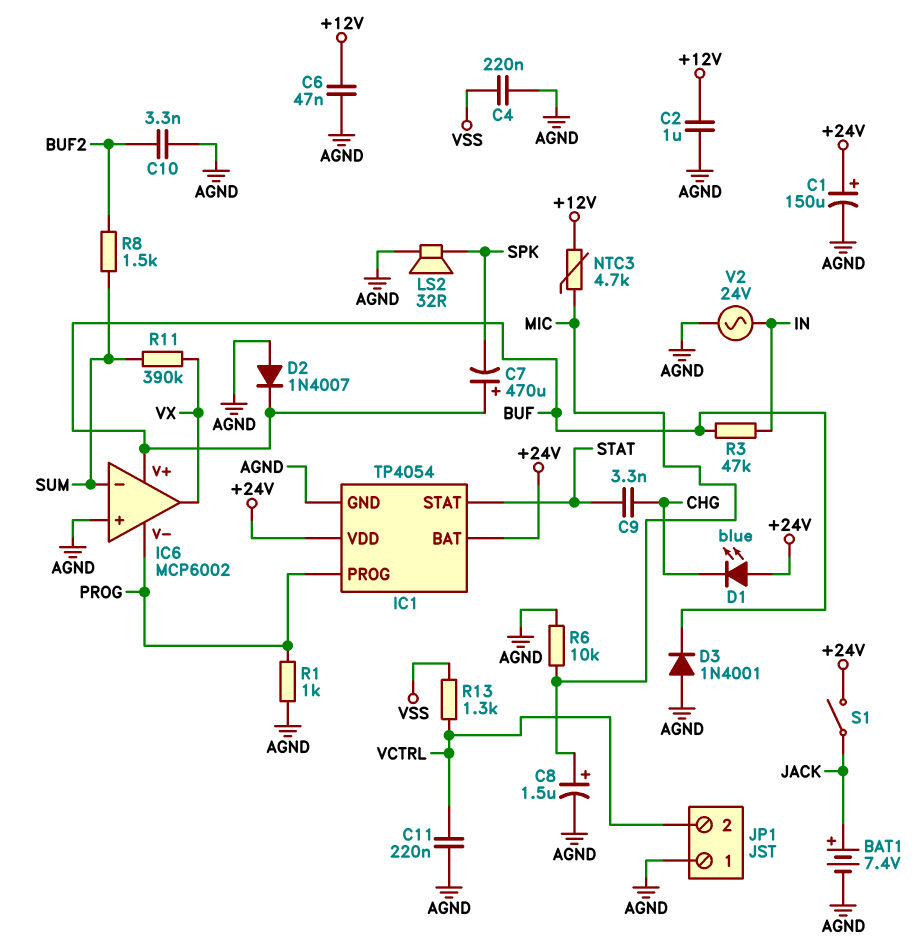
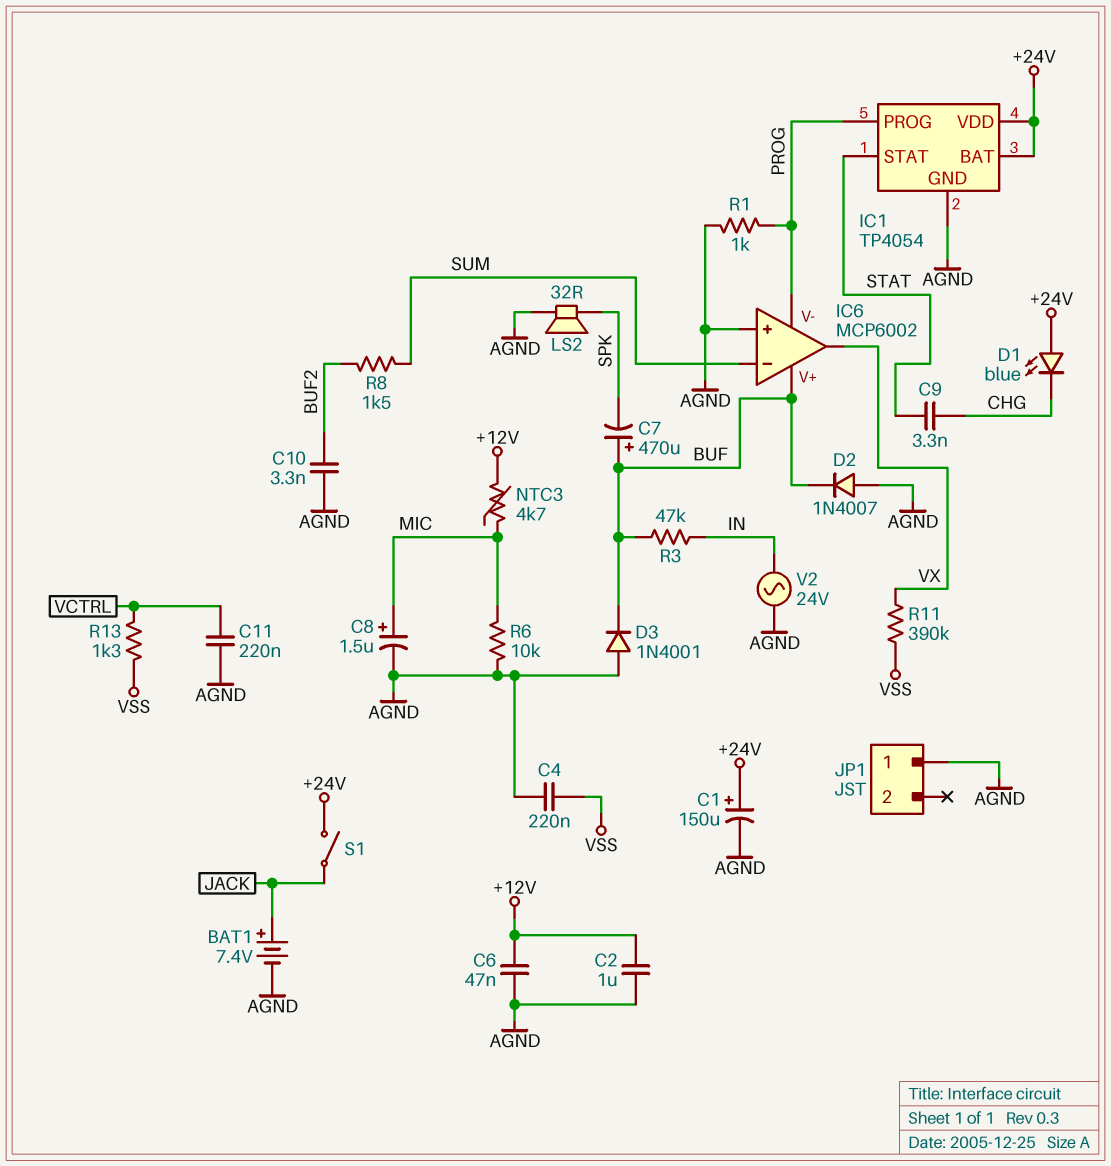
JP1 pin 2: VCTRL -> none
R11: 390k (SUM, VX) -> 390k (VSS, VX)

